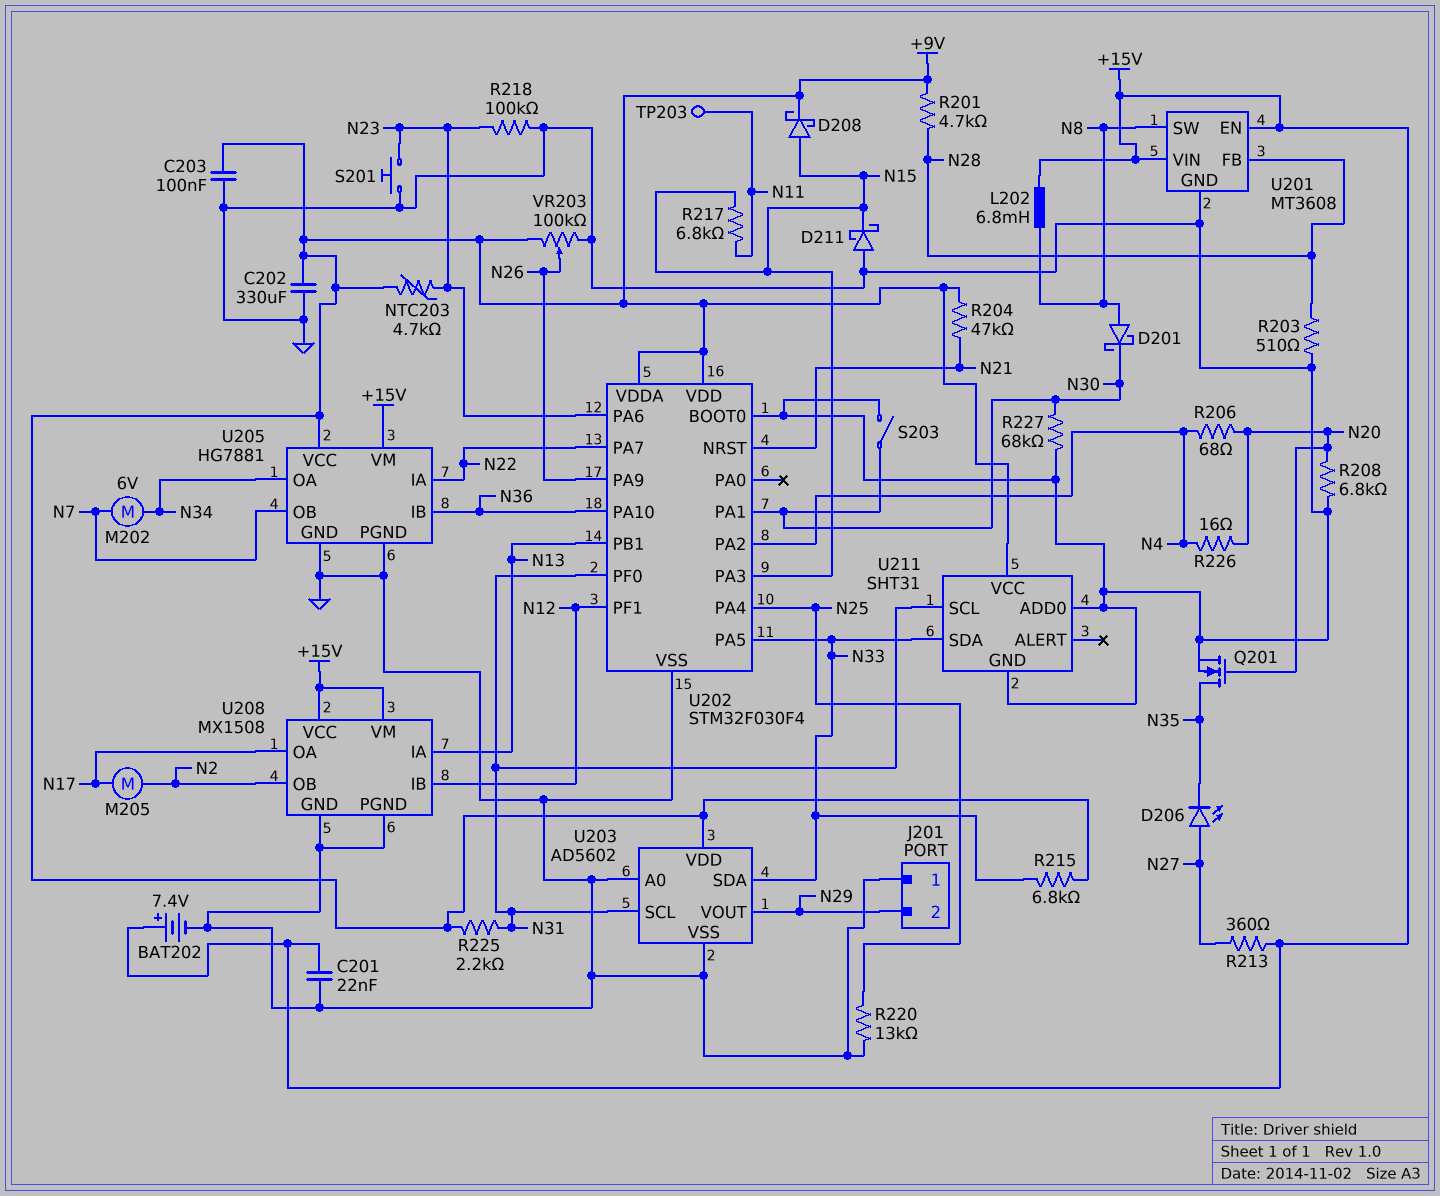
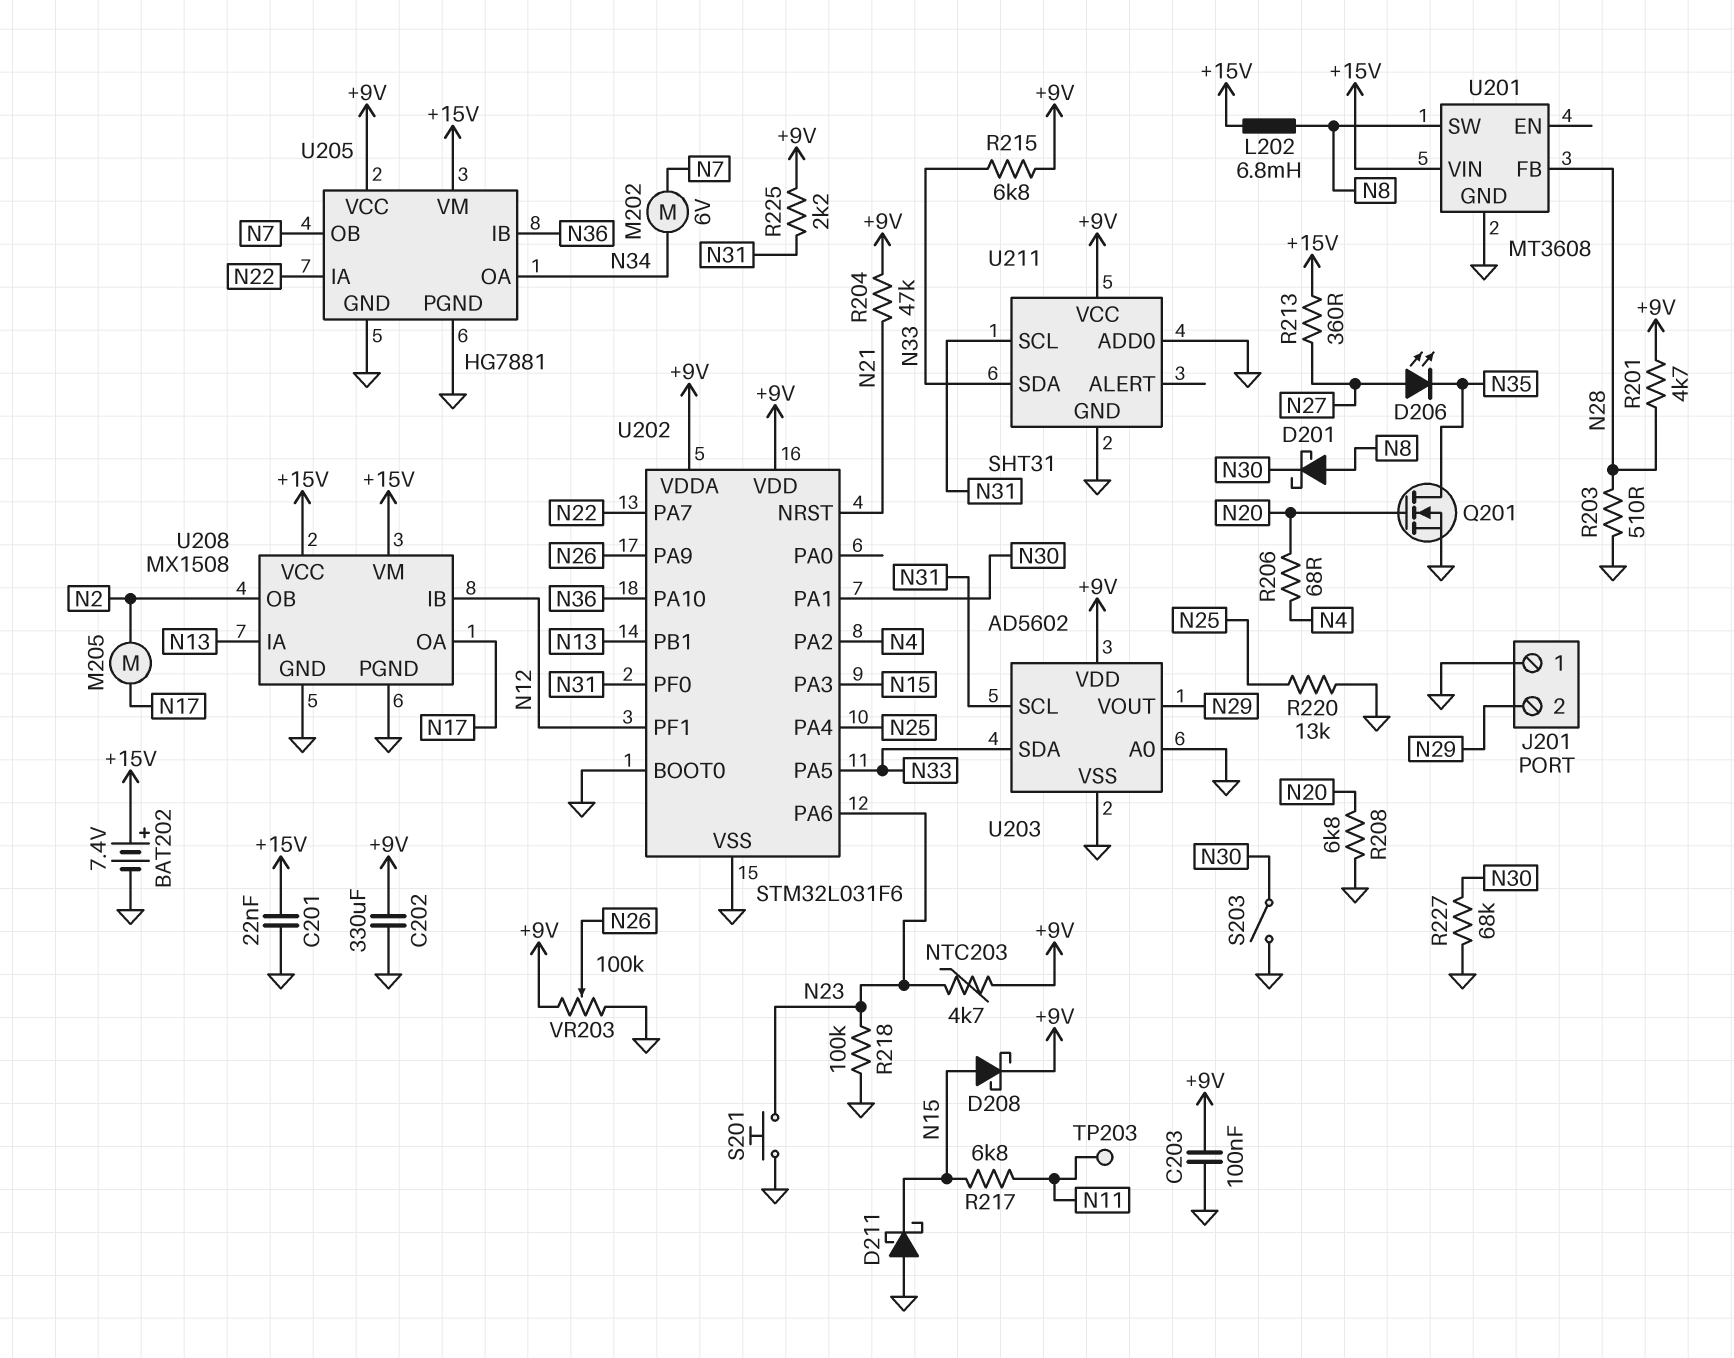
R226: 16 (N4, N20) -> none
U201 pin EN: +15V -> none
U202: STM32F030F4 -> STM32L031F6

